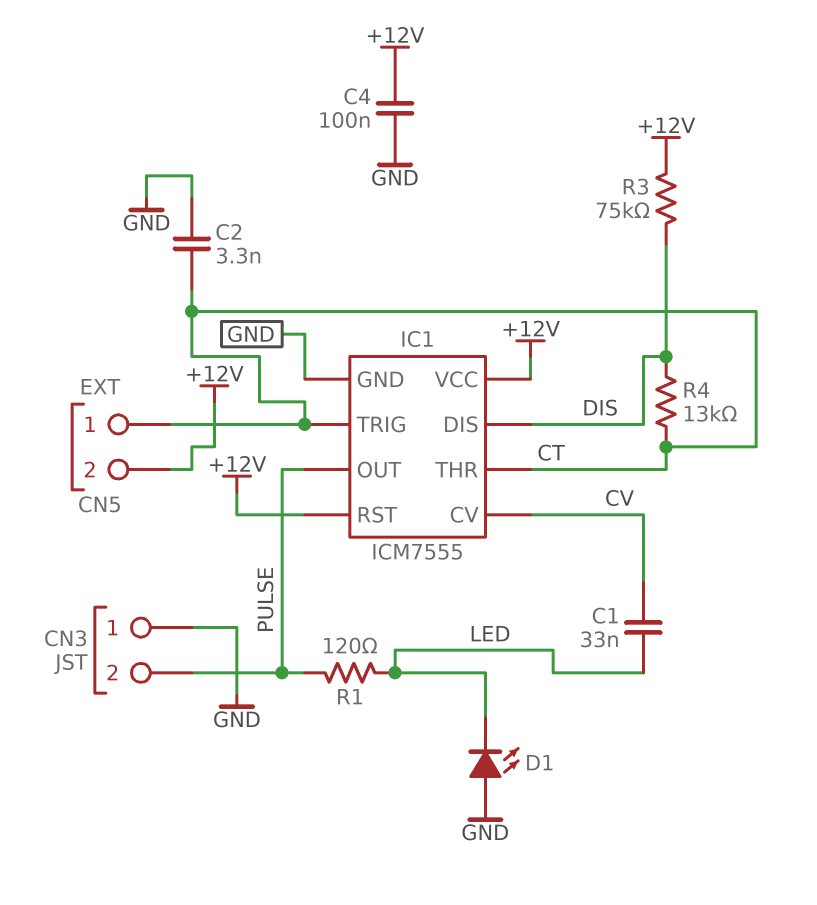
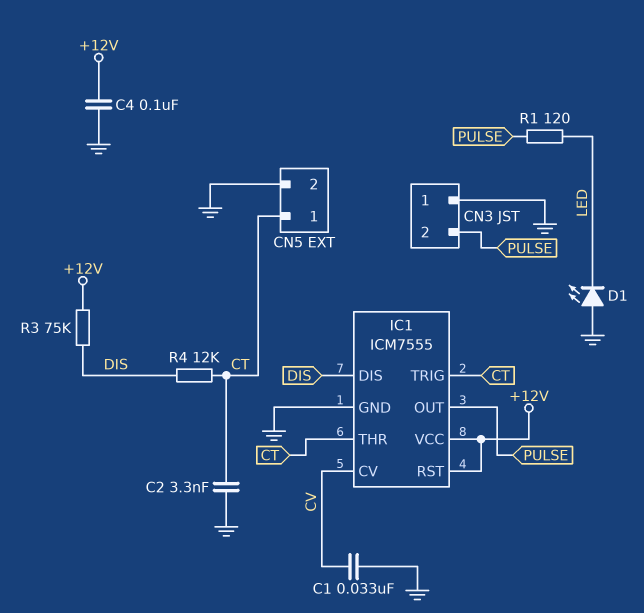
C1: 33nF (CV, LED) -> 33nF (CV, GND)
CN5 pin 2: +12V -> GND
R4: 13k (CT, DIS) -> 12k (CT, DIS)

